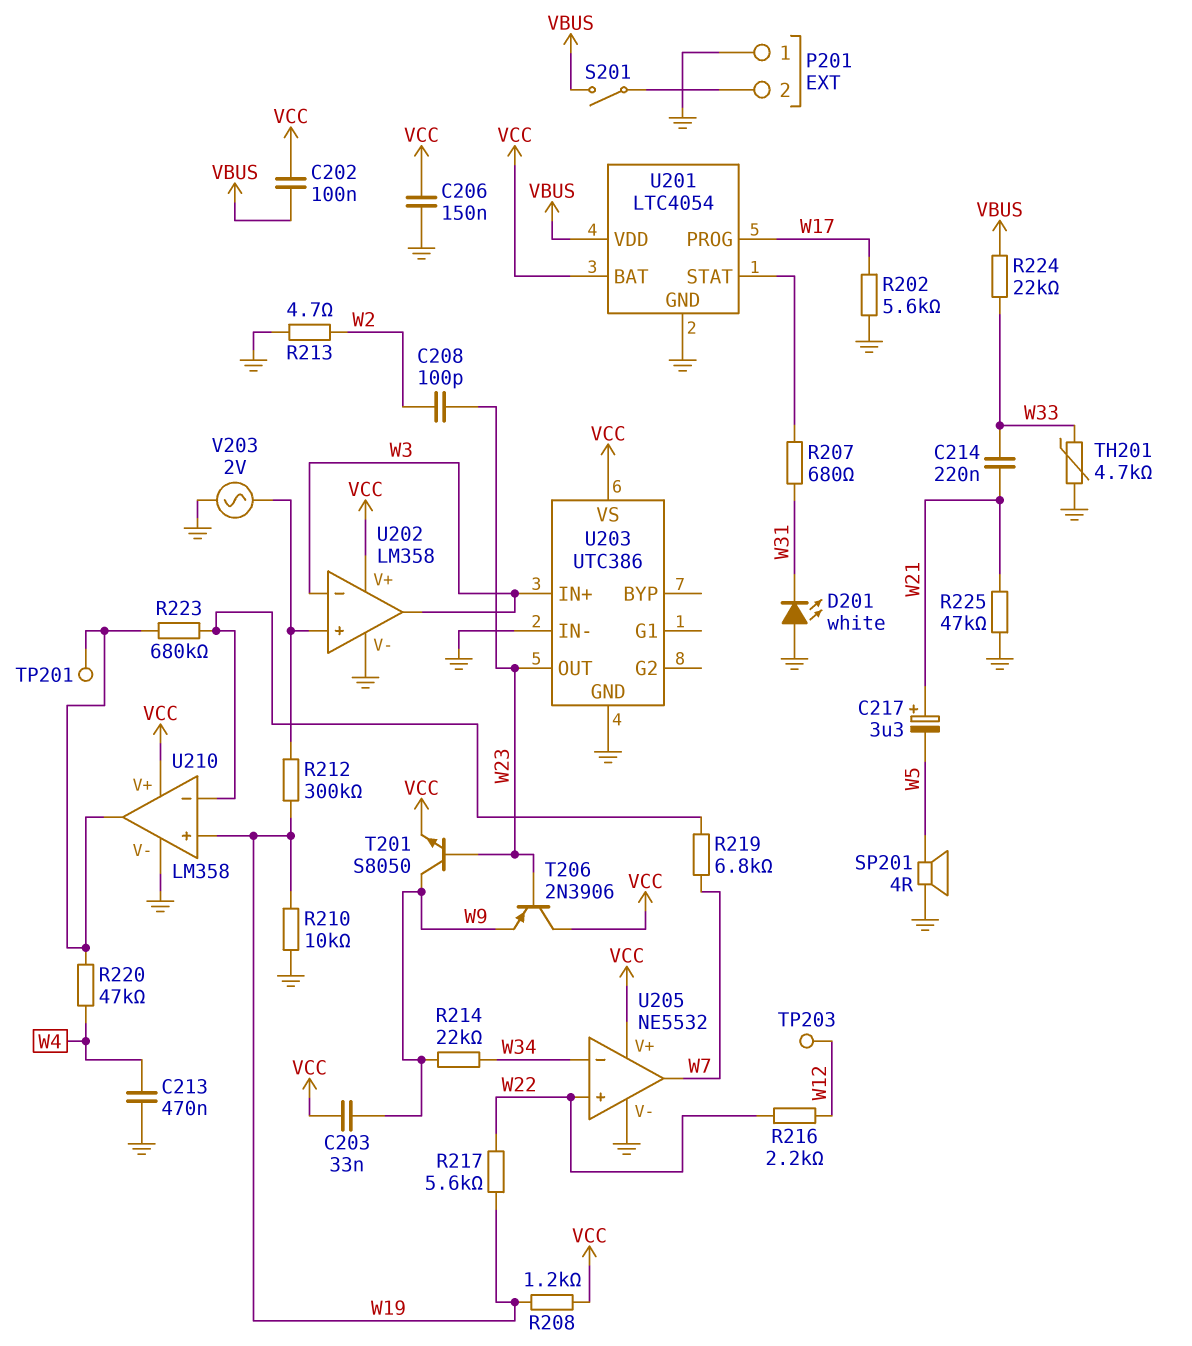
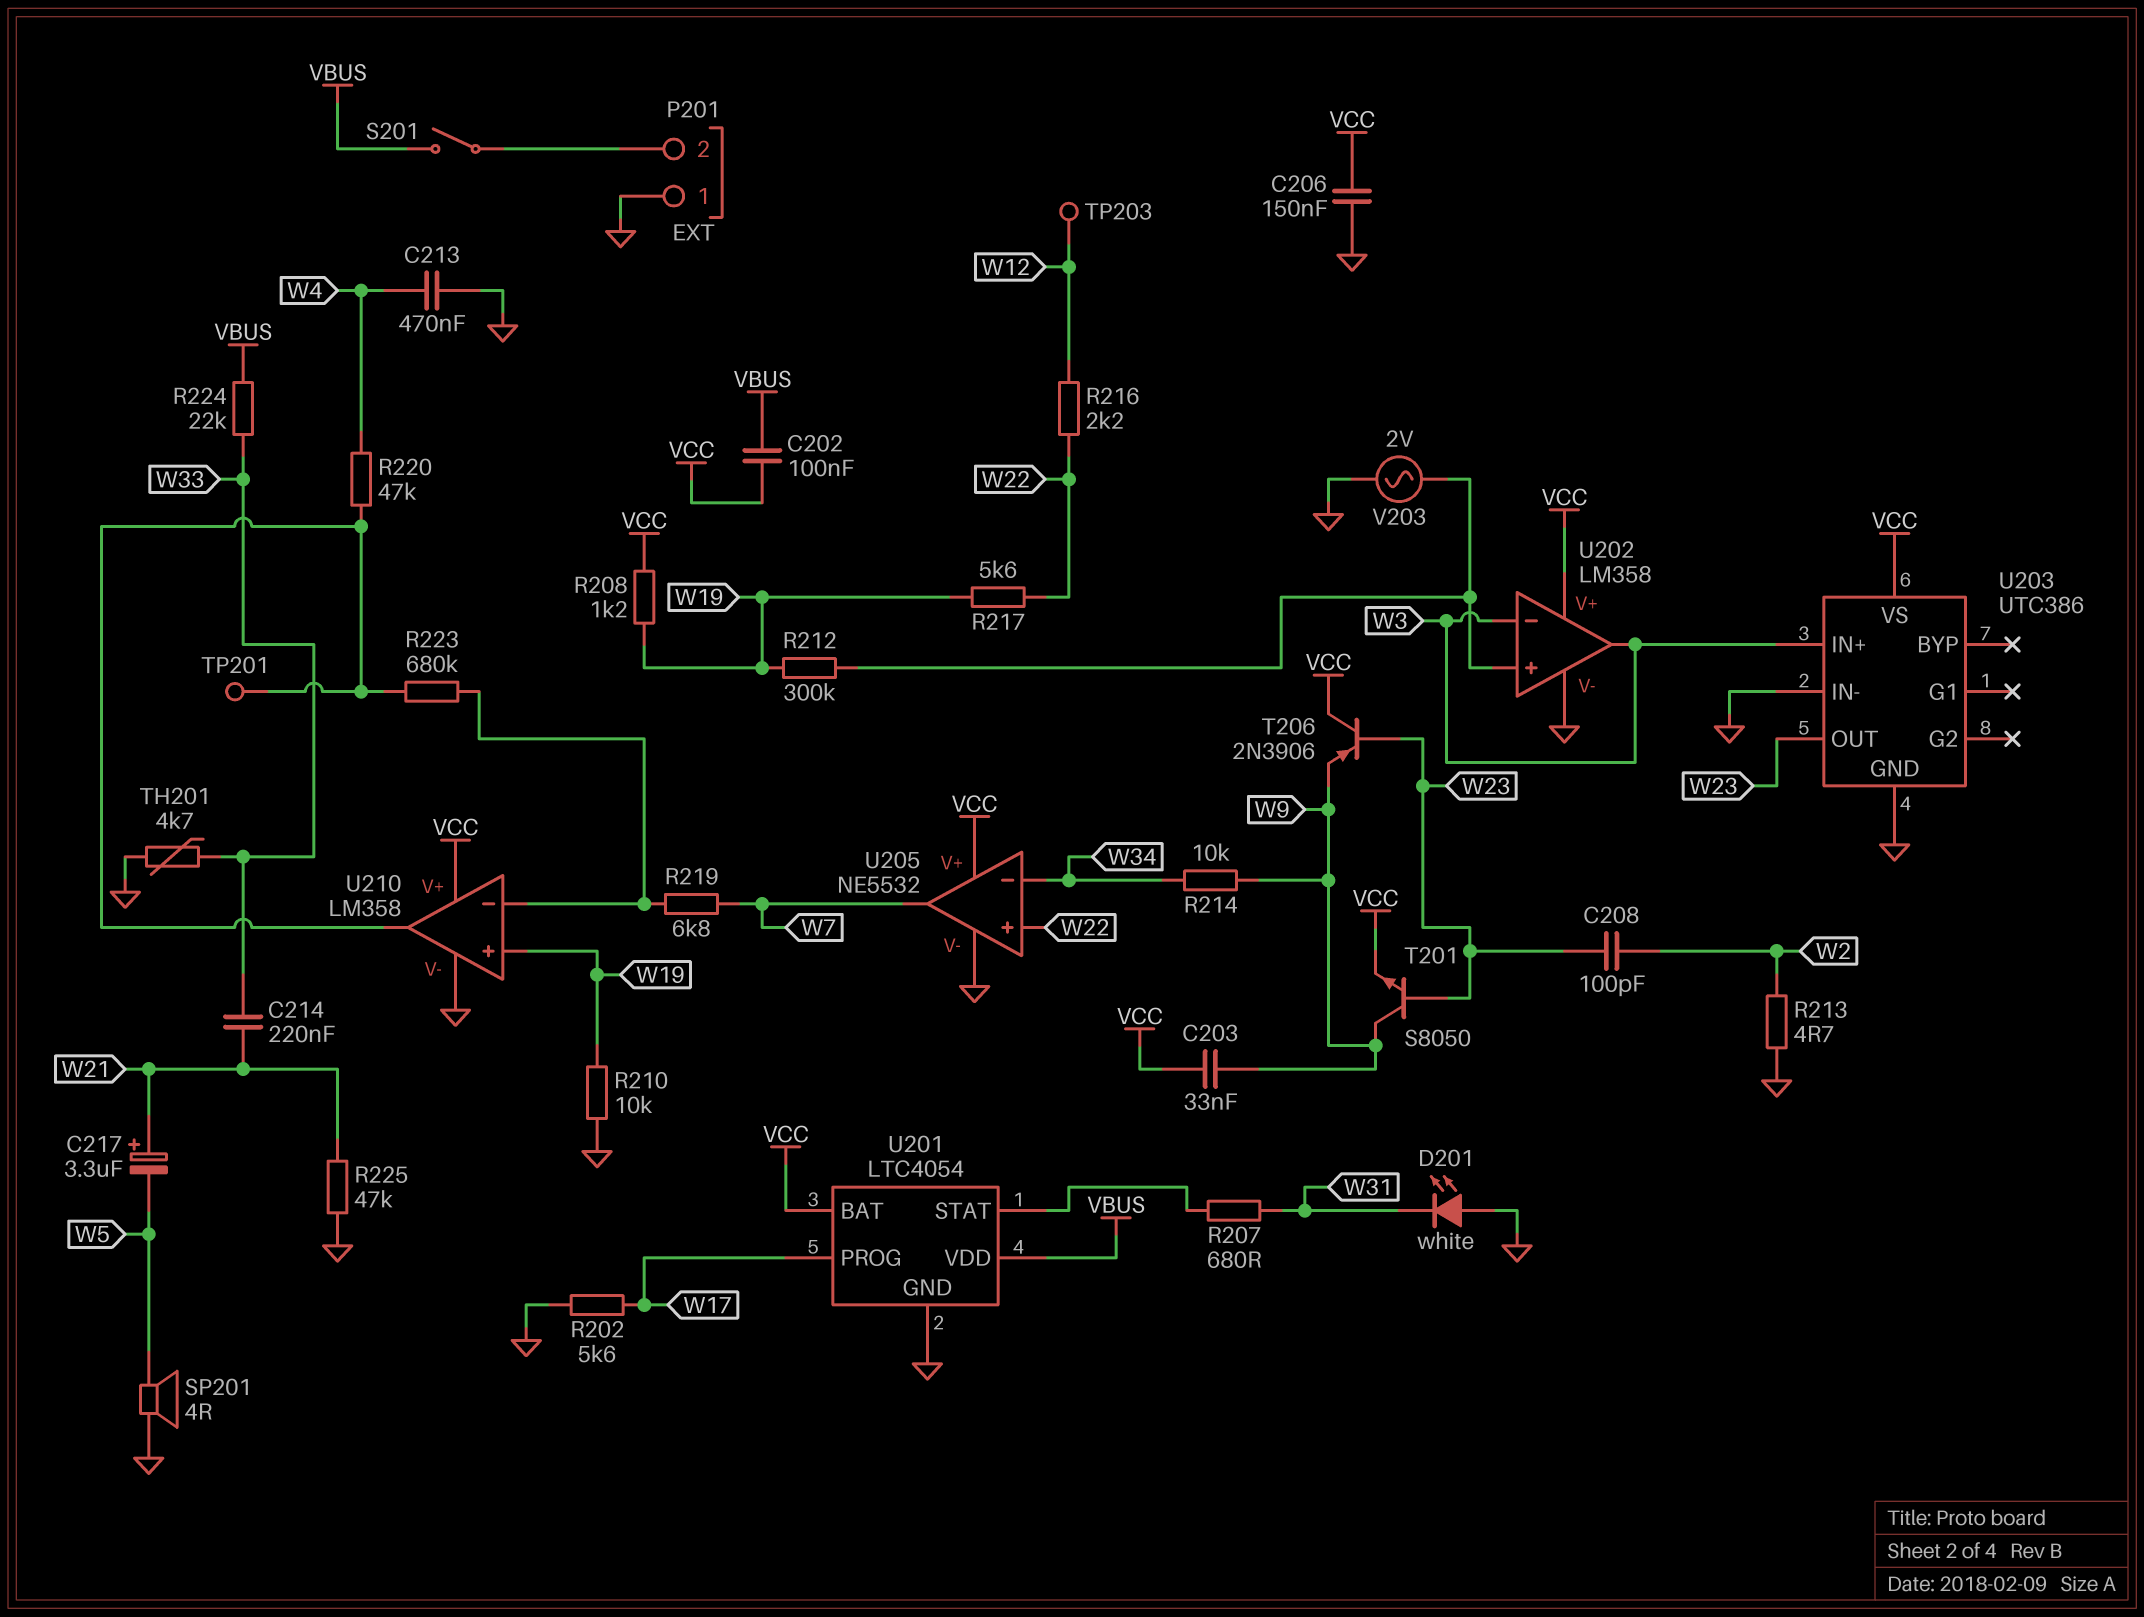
R214: 22k (W9, W34) -> 10k (W9, W34)

